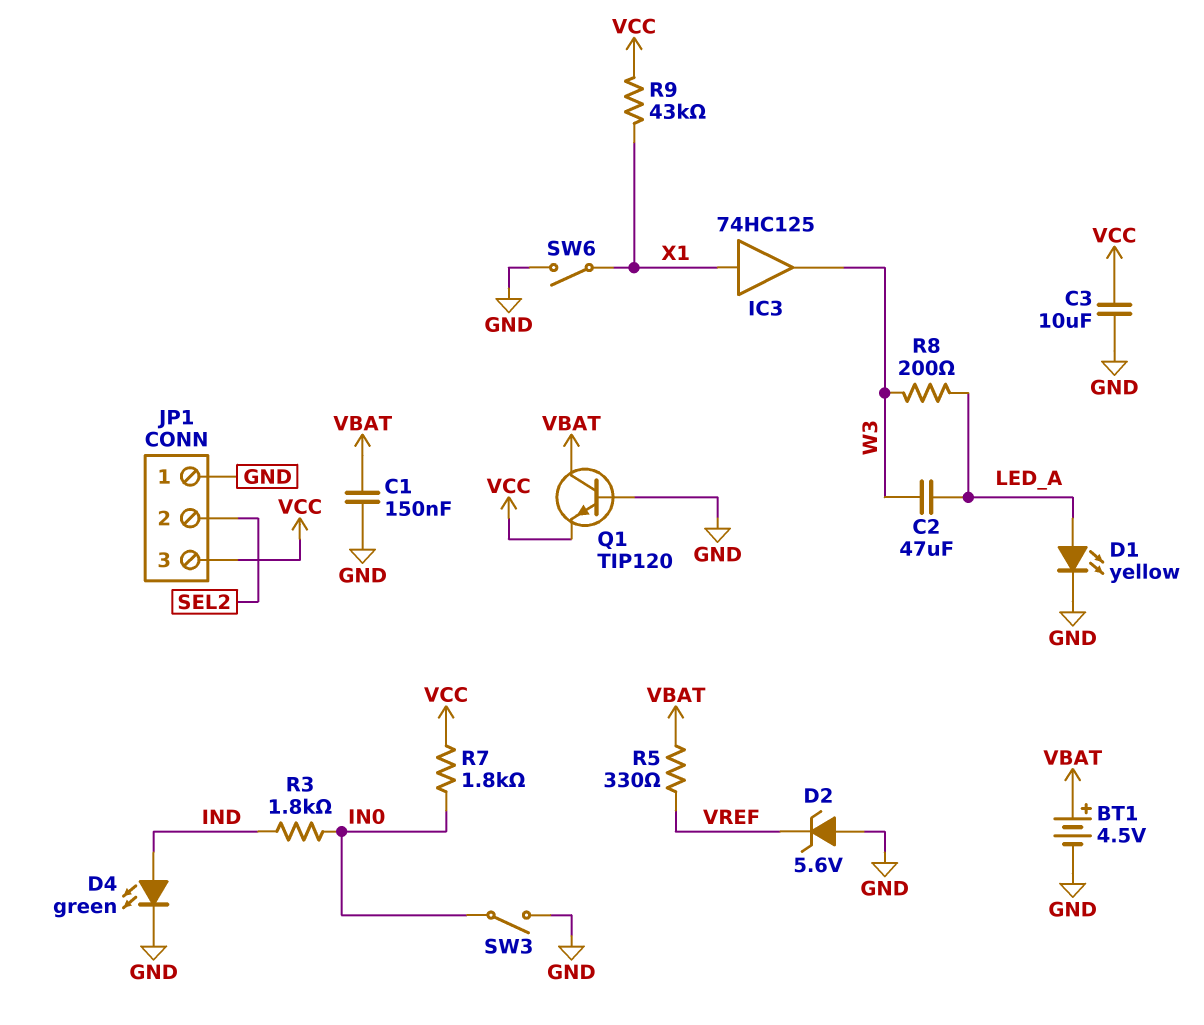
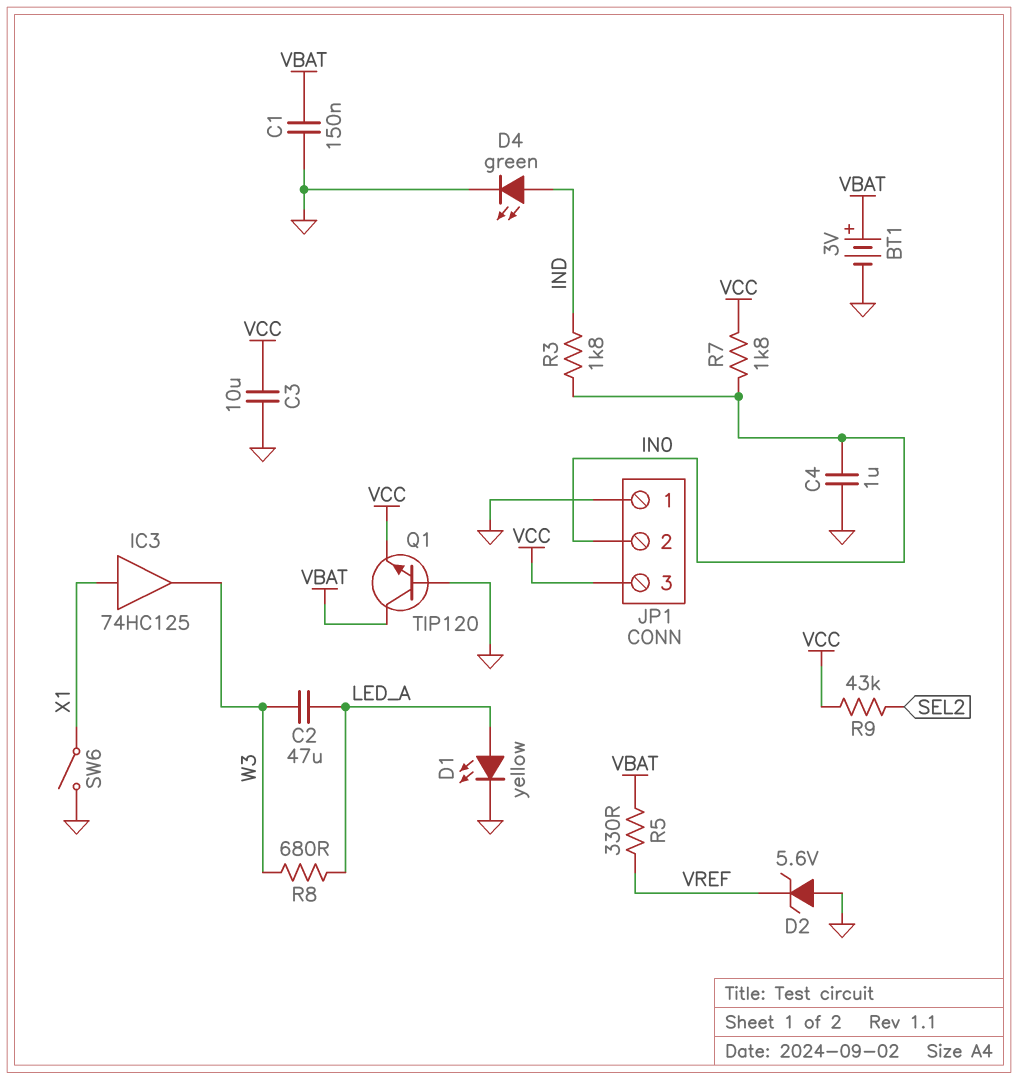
BT1: 4.5V (plus VBAT, minus GND) -> 3V (plus VBAT, minus GND)
C4: none -> 1uF (GND, IN0)
JP1 pin 2: SEL2 -> IN0
R8: 200 (LED_A, W3) -> 680 (LED_A, W3)
R9: 43k (VCC, X1) -> 43k (SEL2, VCC)
SW3: switch (GND, IN0) -> none

